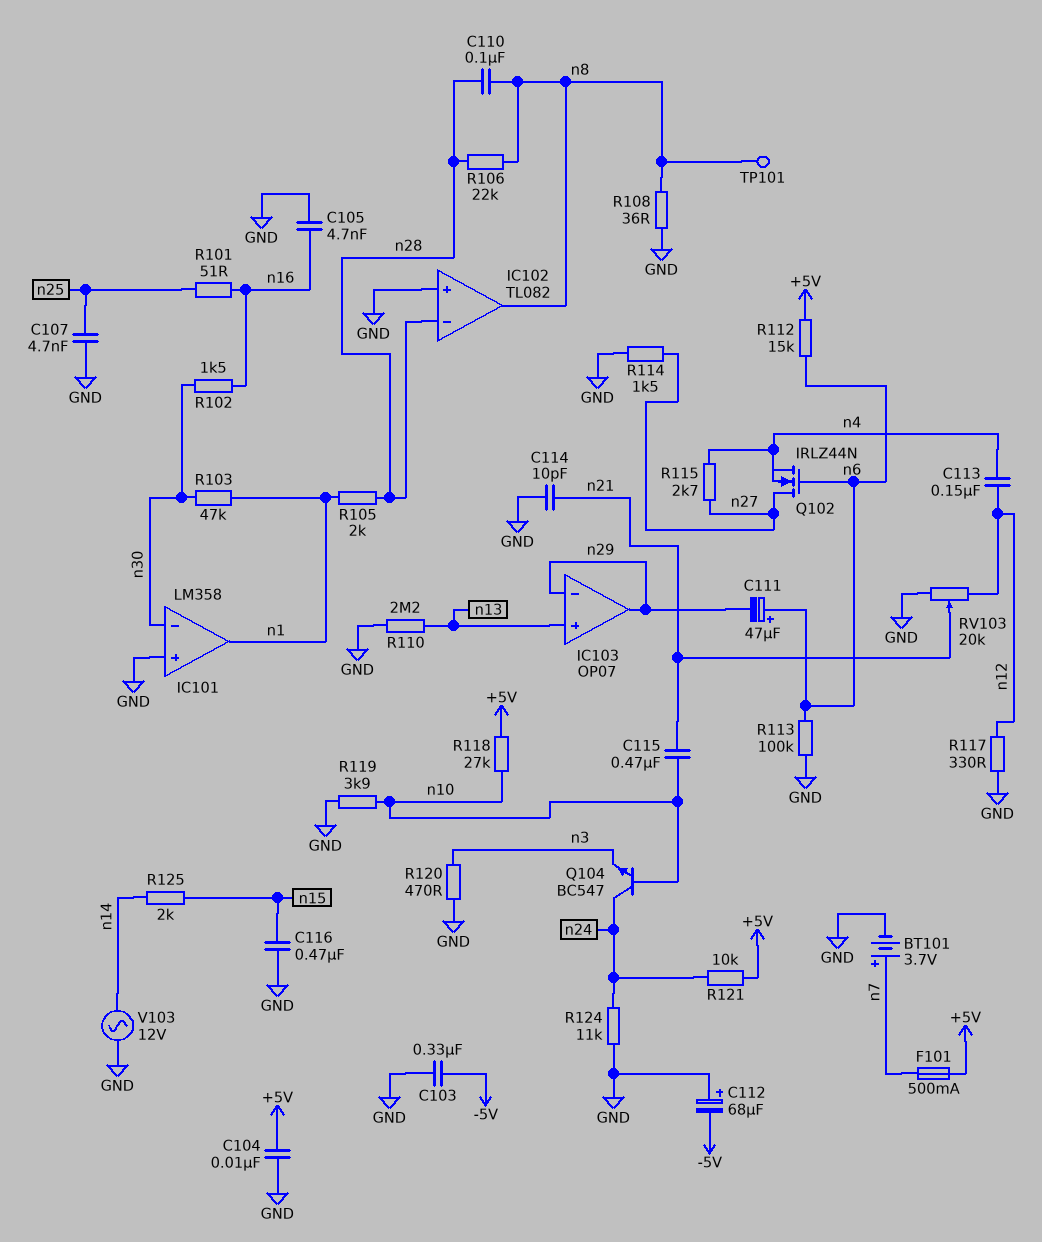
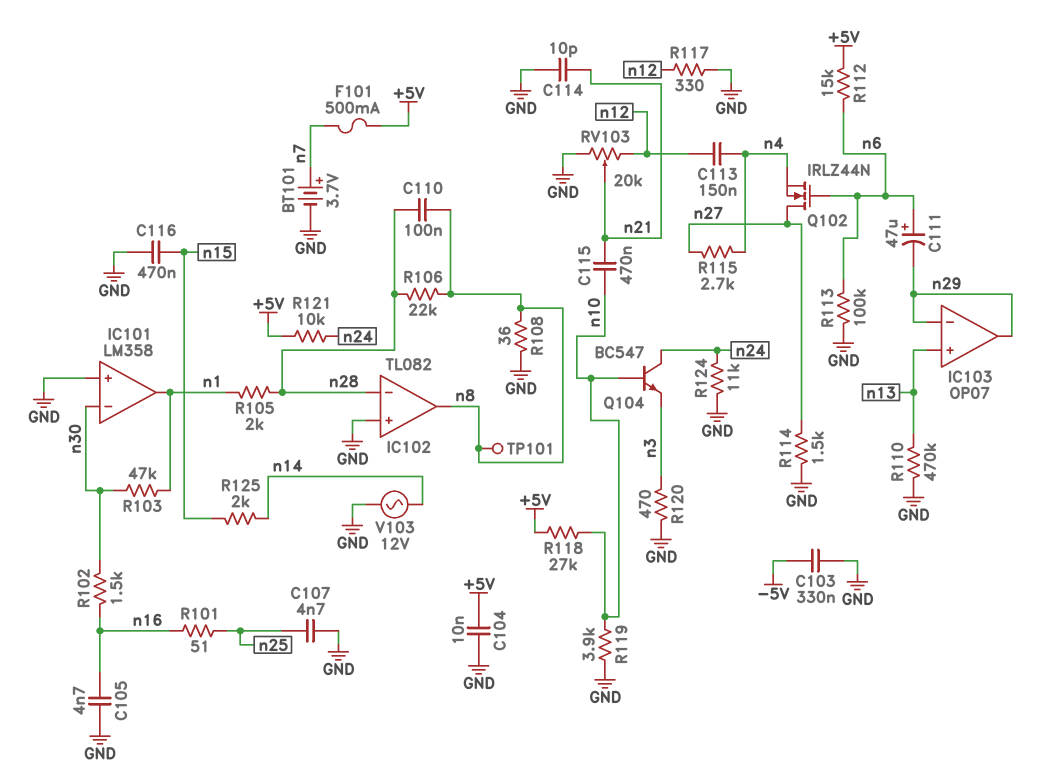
C112: 68uF (plus GND, minus -5V) -> none
R110: 2.2M (GND, n13) -> 470k (GND, n13)

